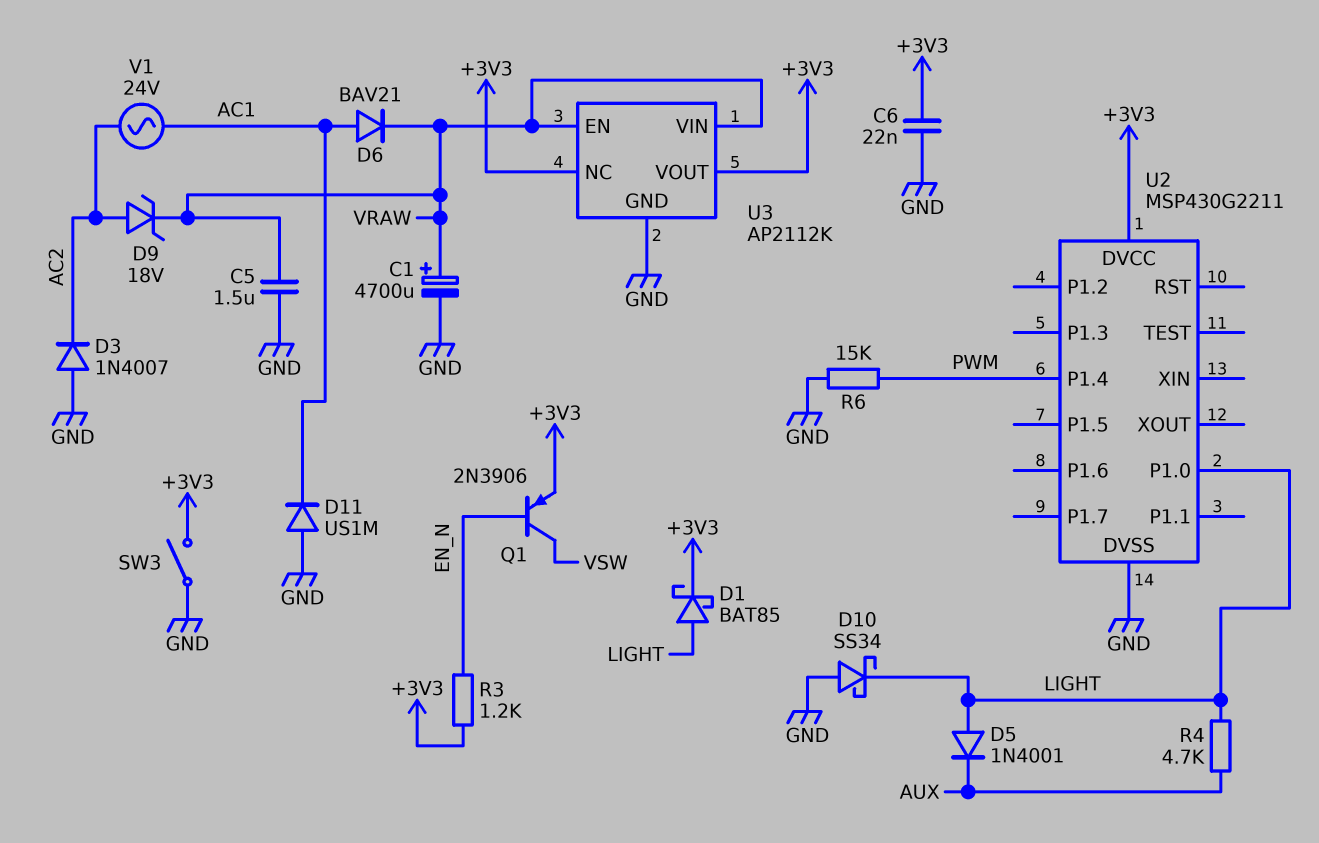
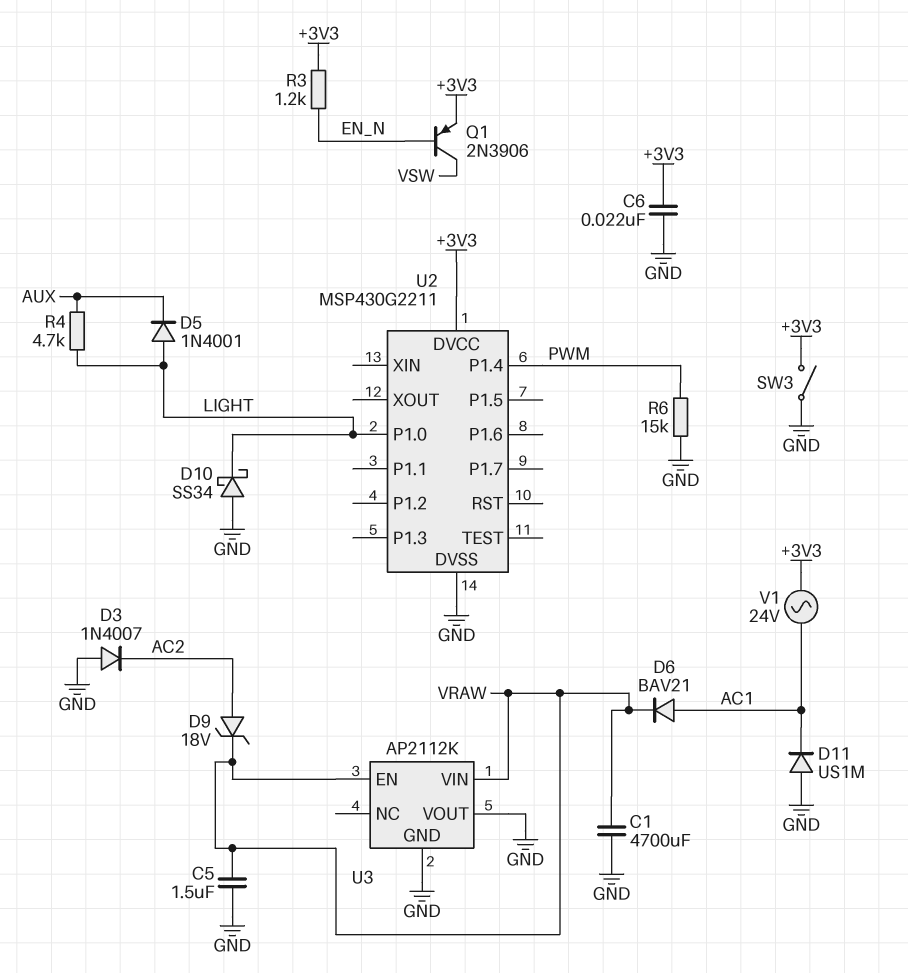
C1: 4700uF (plus VRAW, minus GND) -> 4700uF (GND, VRAW)
D1: schottky BAT85 (A LIGHT, K +3V3) -> none
U3 pin NC: +3V3 -> none
U3 pin VOUT: +3V3 -> GND
V1: AC 24V (AC1, AC2) -> AC 24V (+3V3, AC1)

